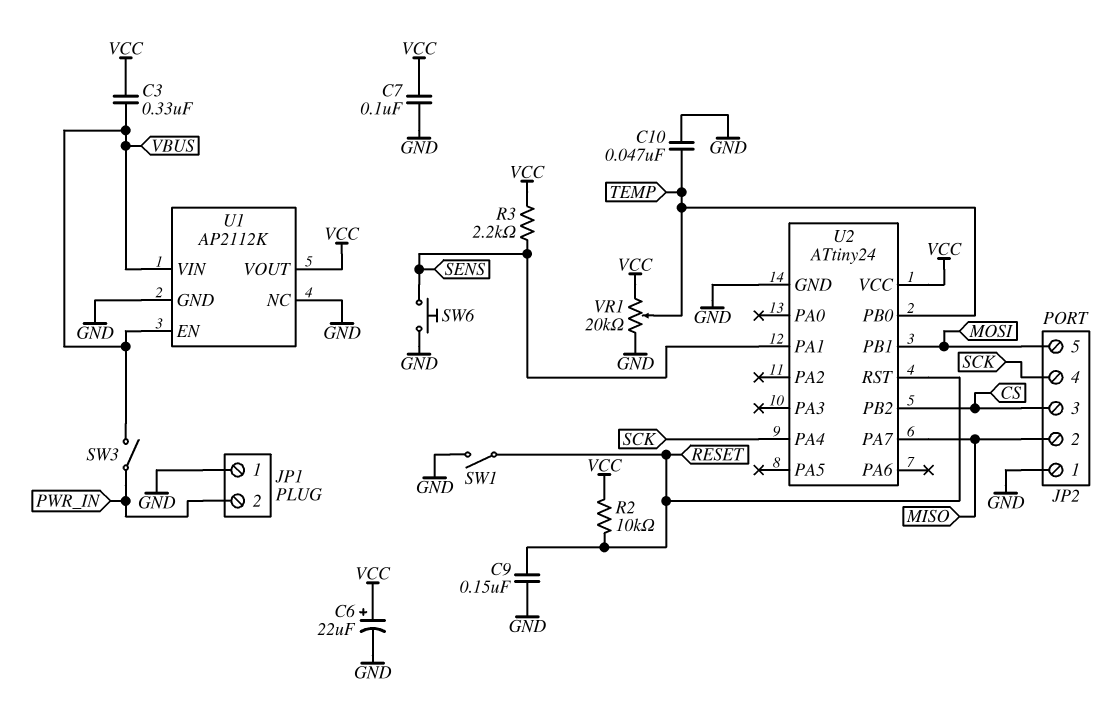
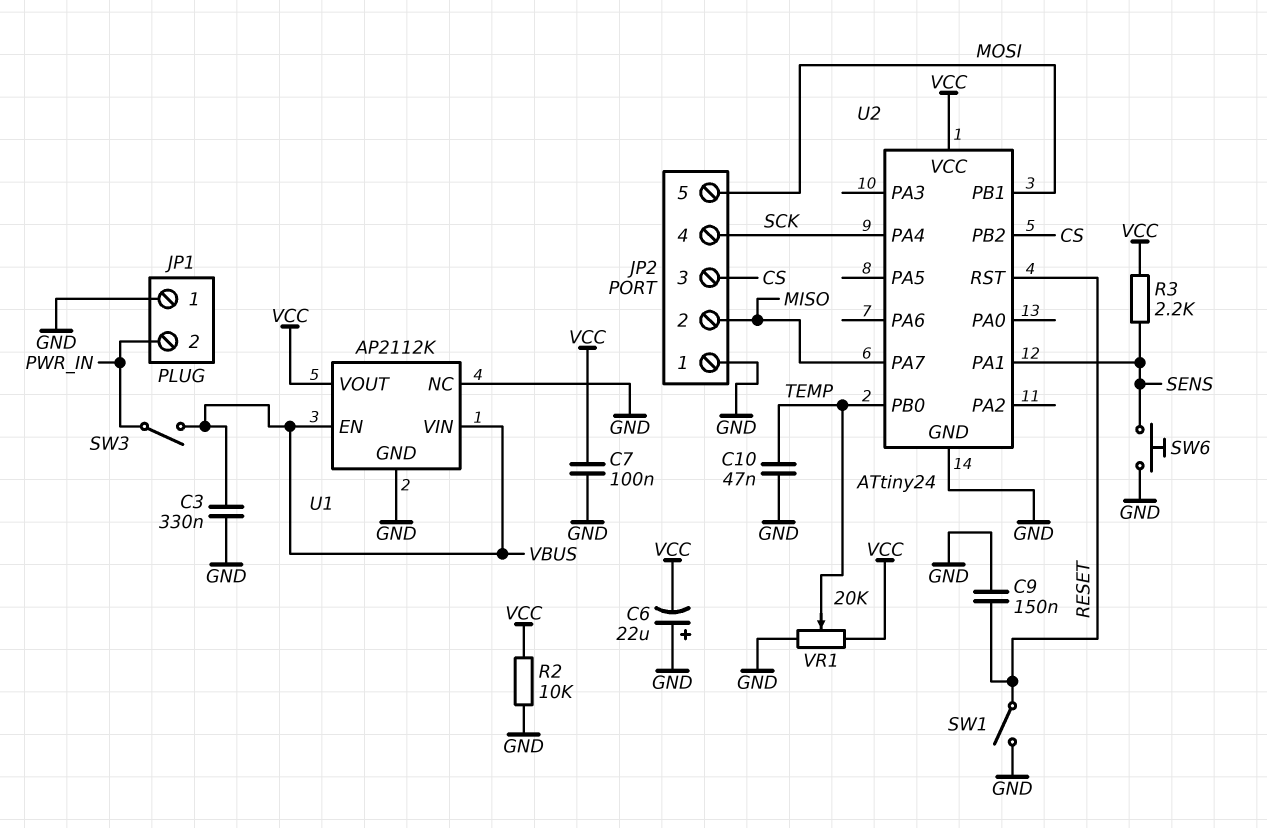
C3: 330nF (VBUS, VCC) -> 330nF (GND, VBUS)
C6: 22uF (plus VCC, minus GND) -> 22uF (plus GND, minus VCC)
R2: 10k (RESET, VCC) -> 10k (GND, VCC)

